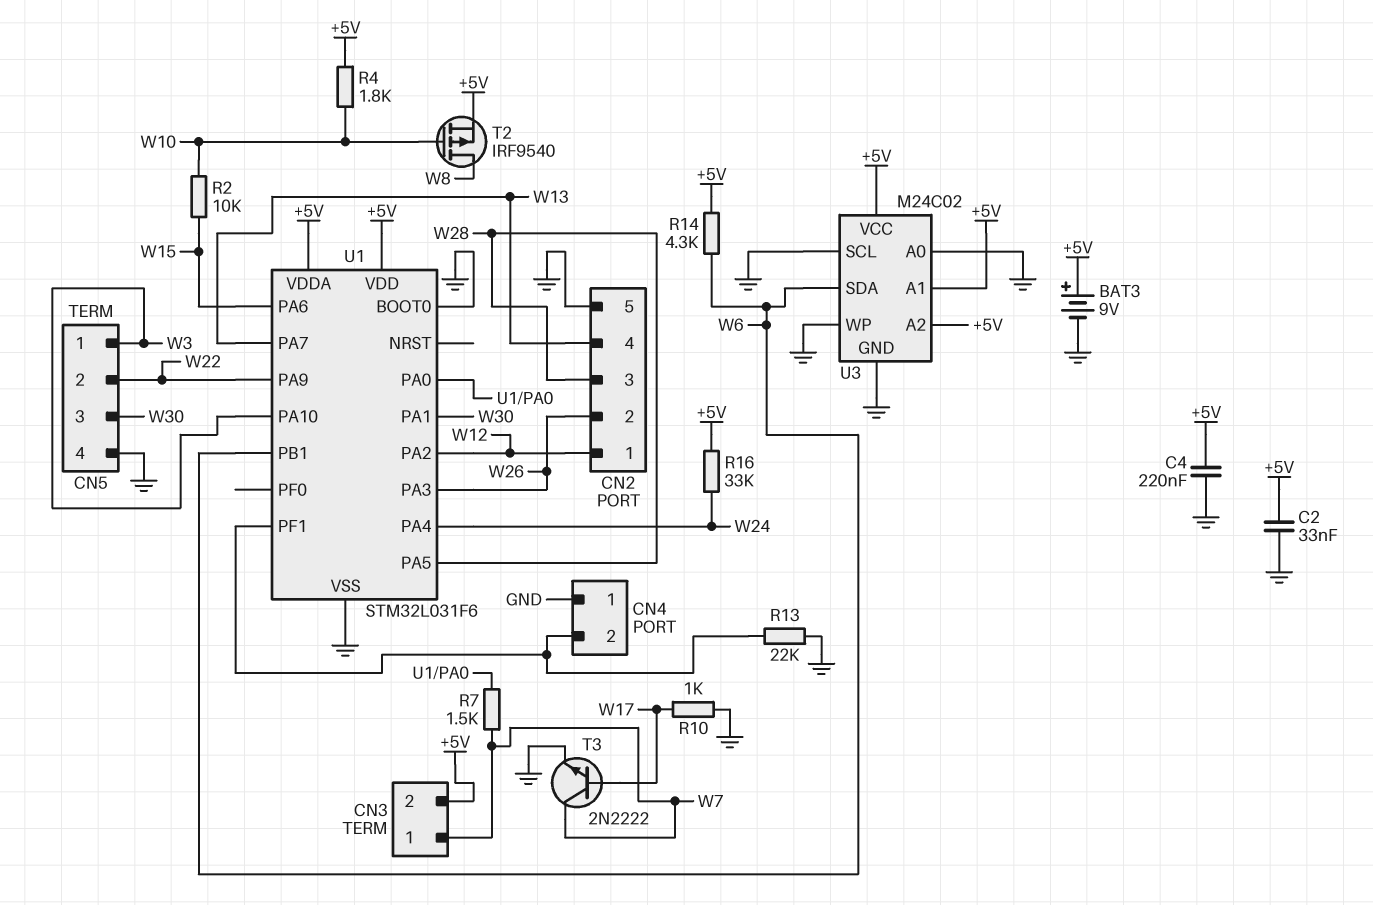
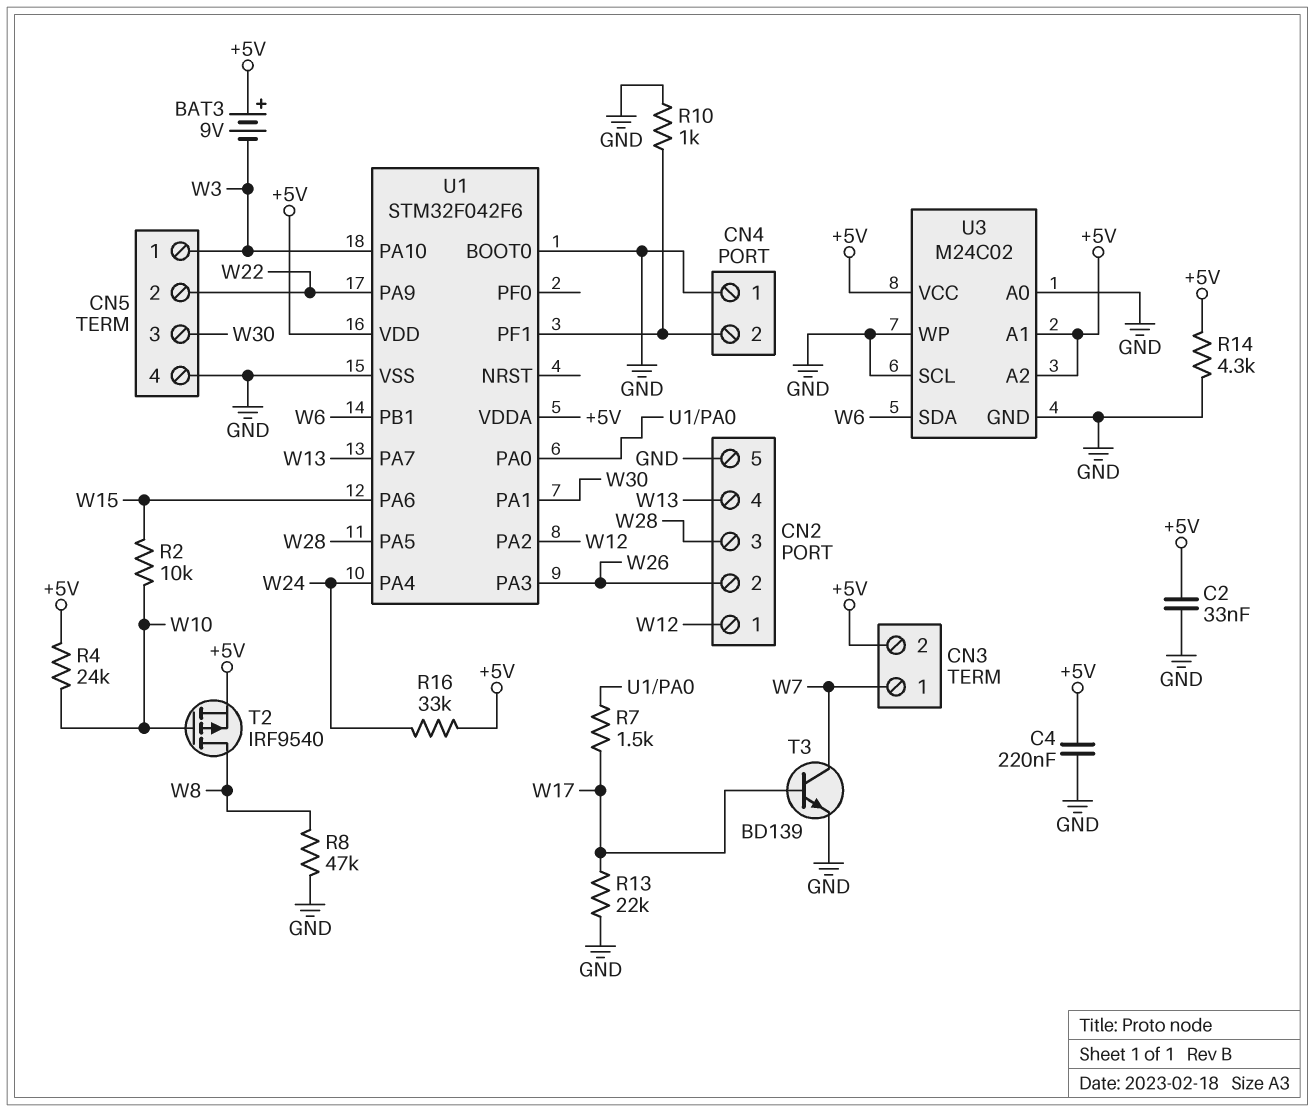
BAT3: 9V (plus +5V, minus GND) -> 9V (plus +5V, minus W3)
R4: 1.8k (+5V, W10) -> 24k (+5V, W10)
R7: 1.5k (U1/PA0, W7) -> 1.5k (U1/PA0, W17)
R8: none -> 47k (GND, W8)
R10: 1k (GND, W17) -> 1k (CN4/2, GND)
R13: 22k (CN4/2, GND) -> 22k (GND, W17)
R14: 4.3k (+5V, W6) -> 4.3k (+5V, GND)
T3: NPN 2N2222 (B W17, C W7, E GND) -> NPN BD139 (B W17, C W7, E GND)
U1: STM32L031F6 -> STM32F042F6

